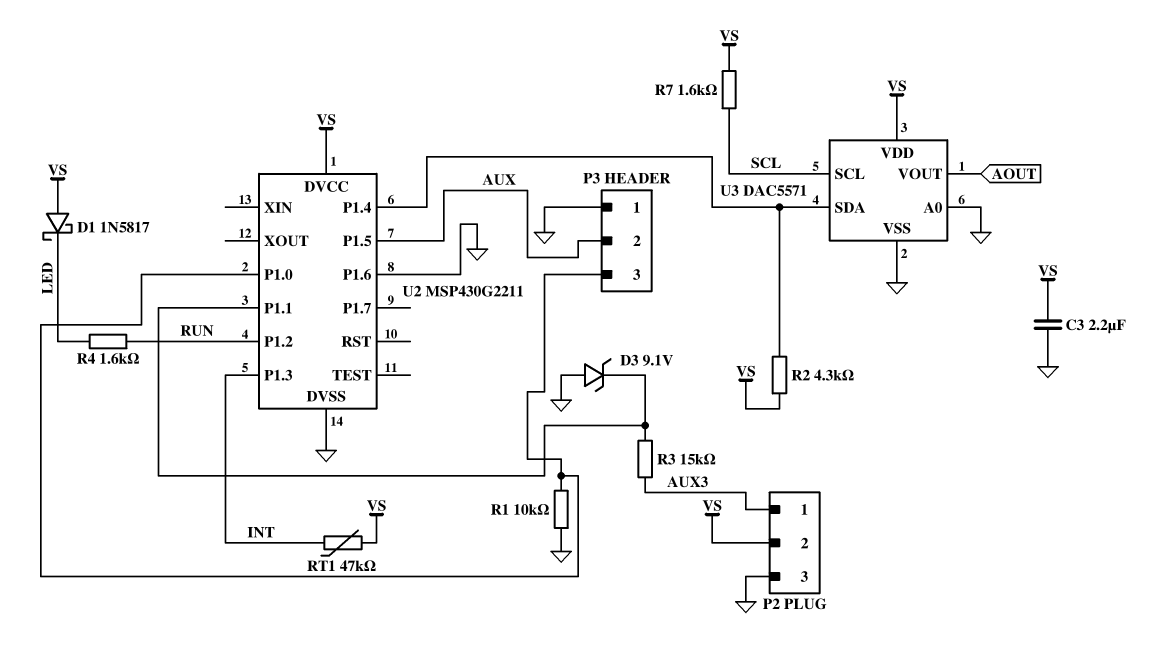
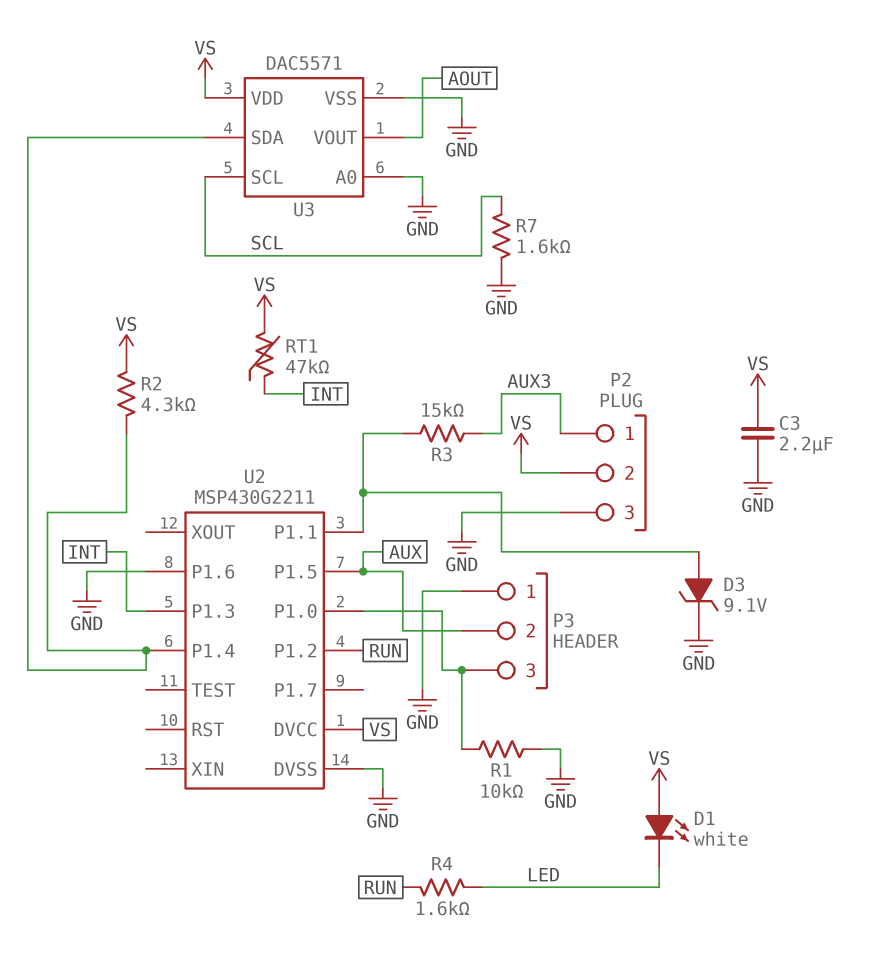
D1: schottky 1N5817 (A VS, K LED) -> LED white (A VS, K LED)
D3: zener 9.1V (A GND, K U2/P1.1) -> zener 9.1V (A U2/P1.1, K GND)
R7: 1.6k (SCL, VS) -> 1.6k (GND, SCL)

